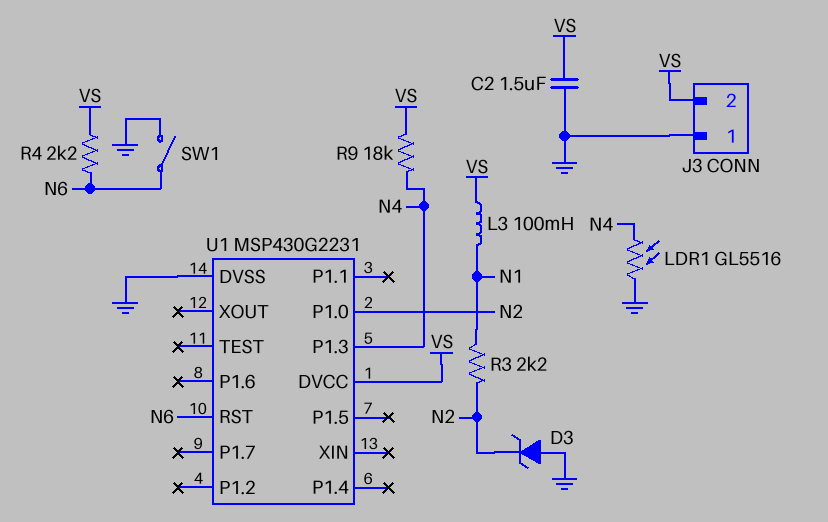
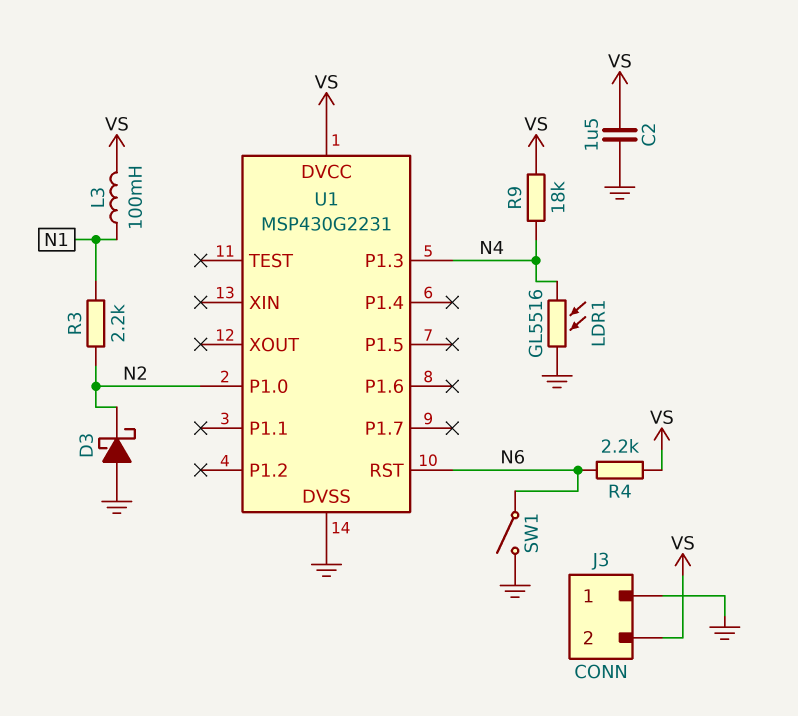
D3: zener (A GND, K N2) -> schottky (A GND, K N2)

